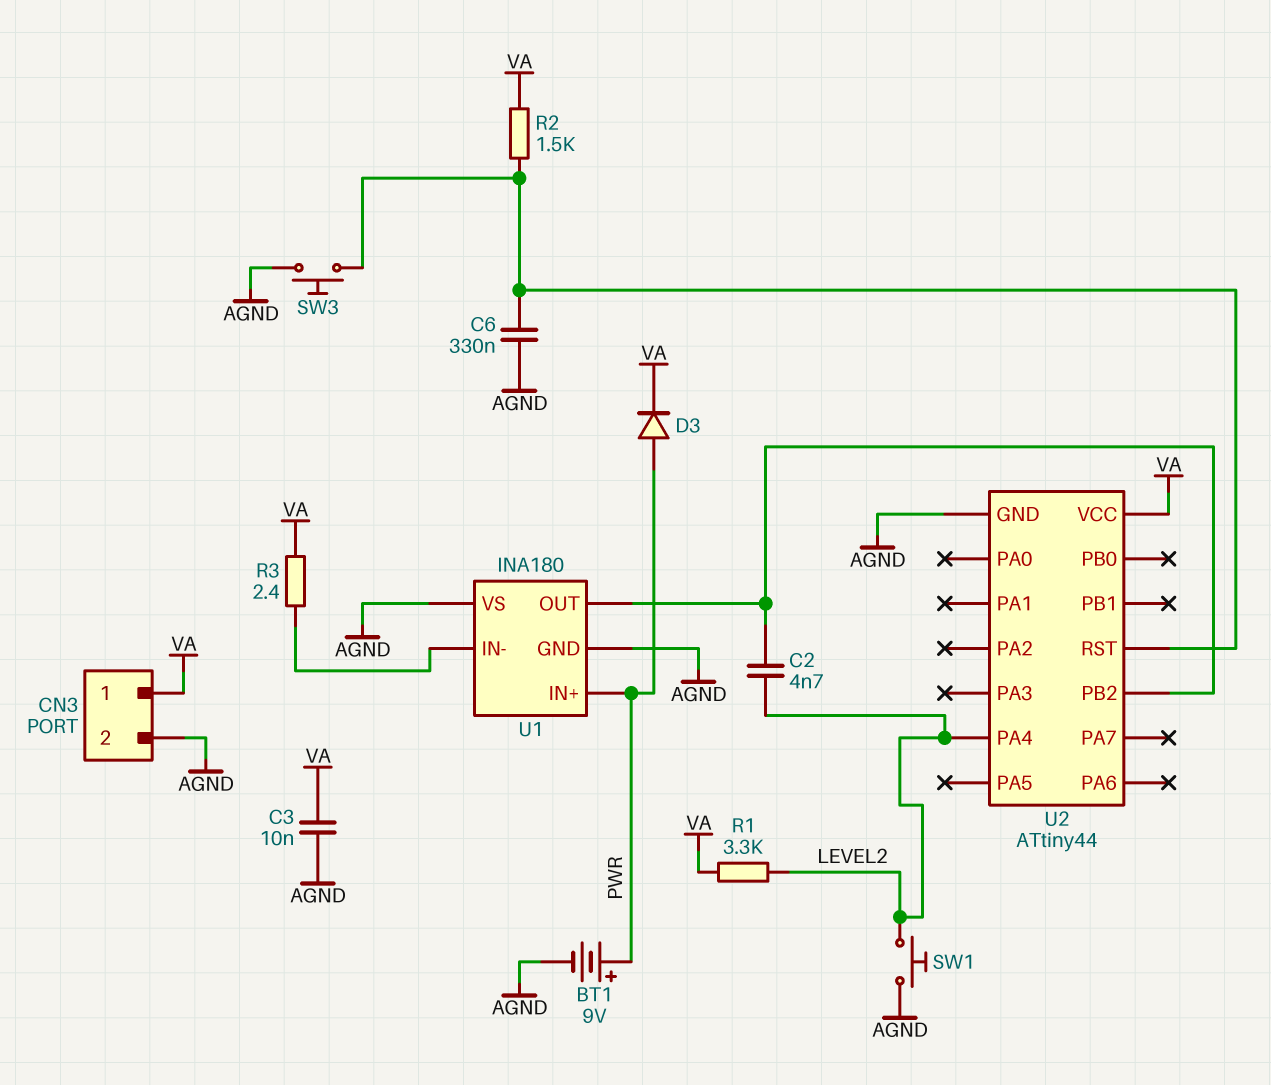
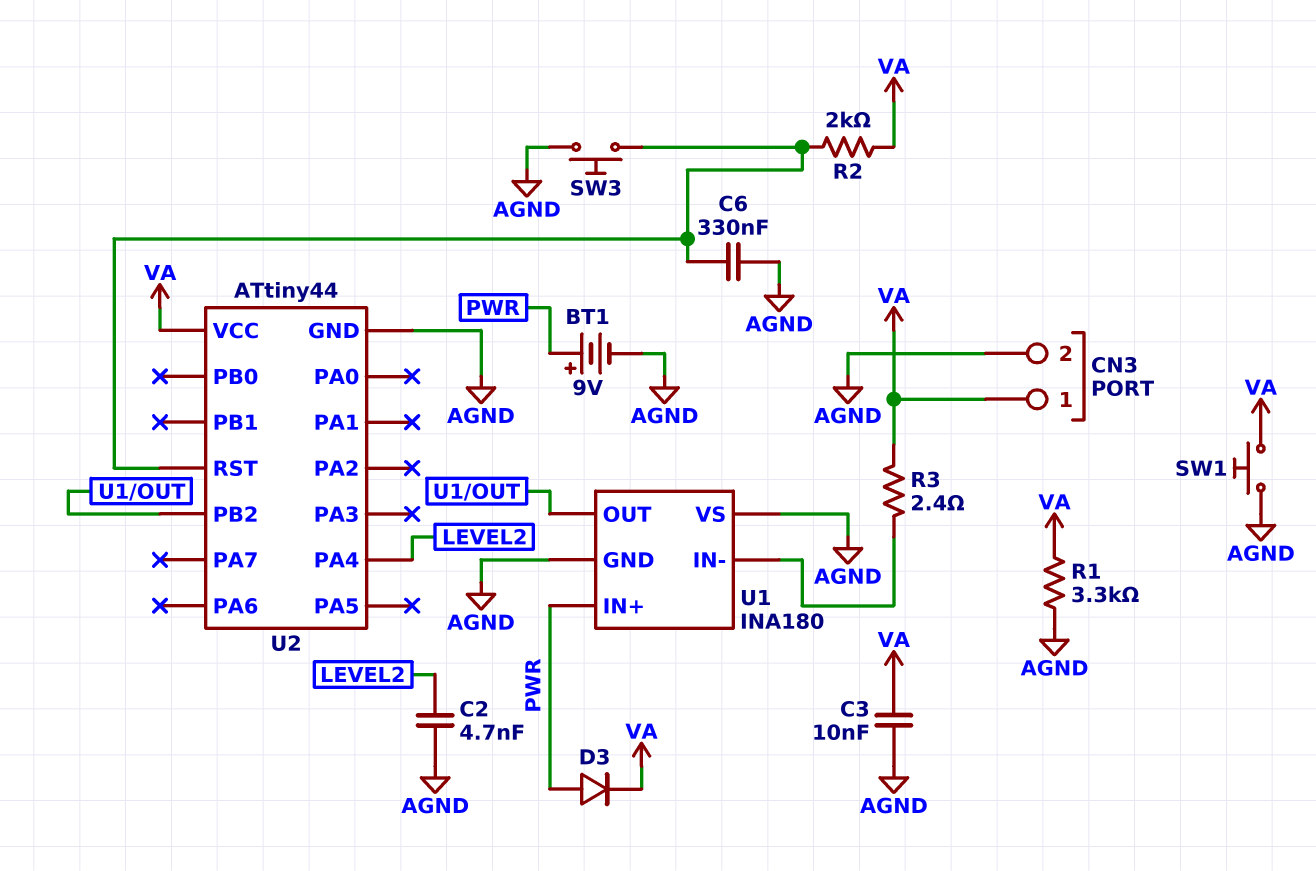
C2: 4.7nF (LEVEL2, U1/OUT) -> 4.7nF (AGND, LEVEL2)
R1: 3.3k (LEVEL2, VA) -> 3.3k (AGND, VA)
R2: 1.5k (U2/RST, VA) -> 2k (U2/RST, VA)
SW1: button (AGND, LEVEL2) -> button (AGND, VA)

